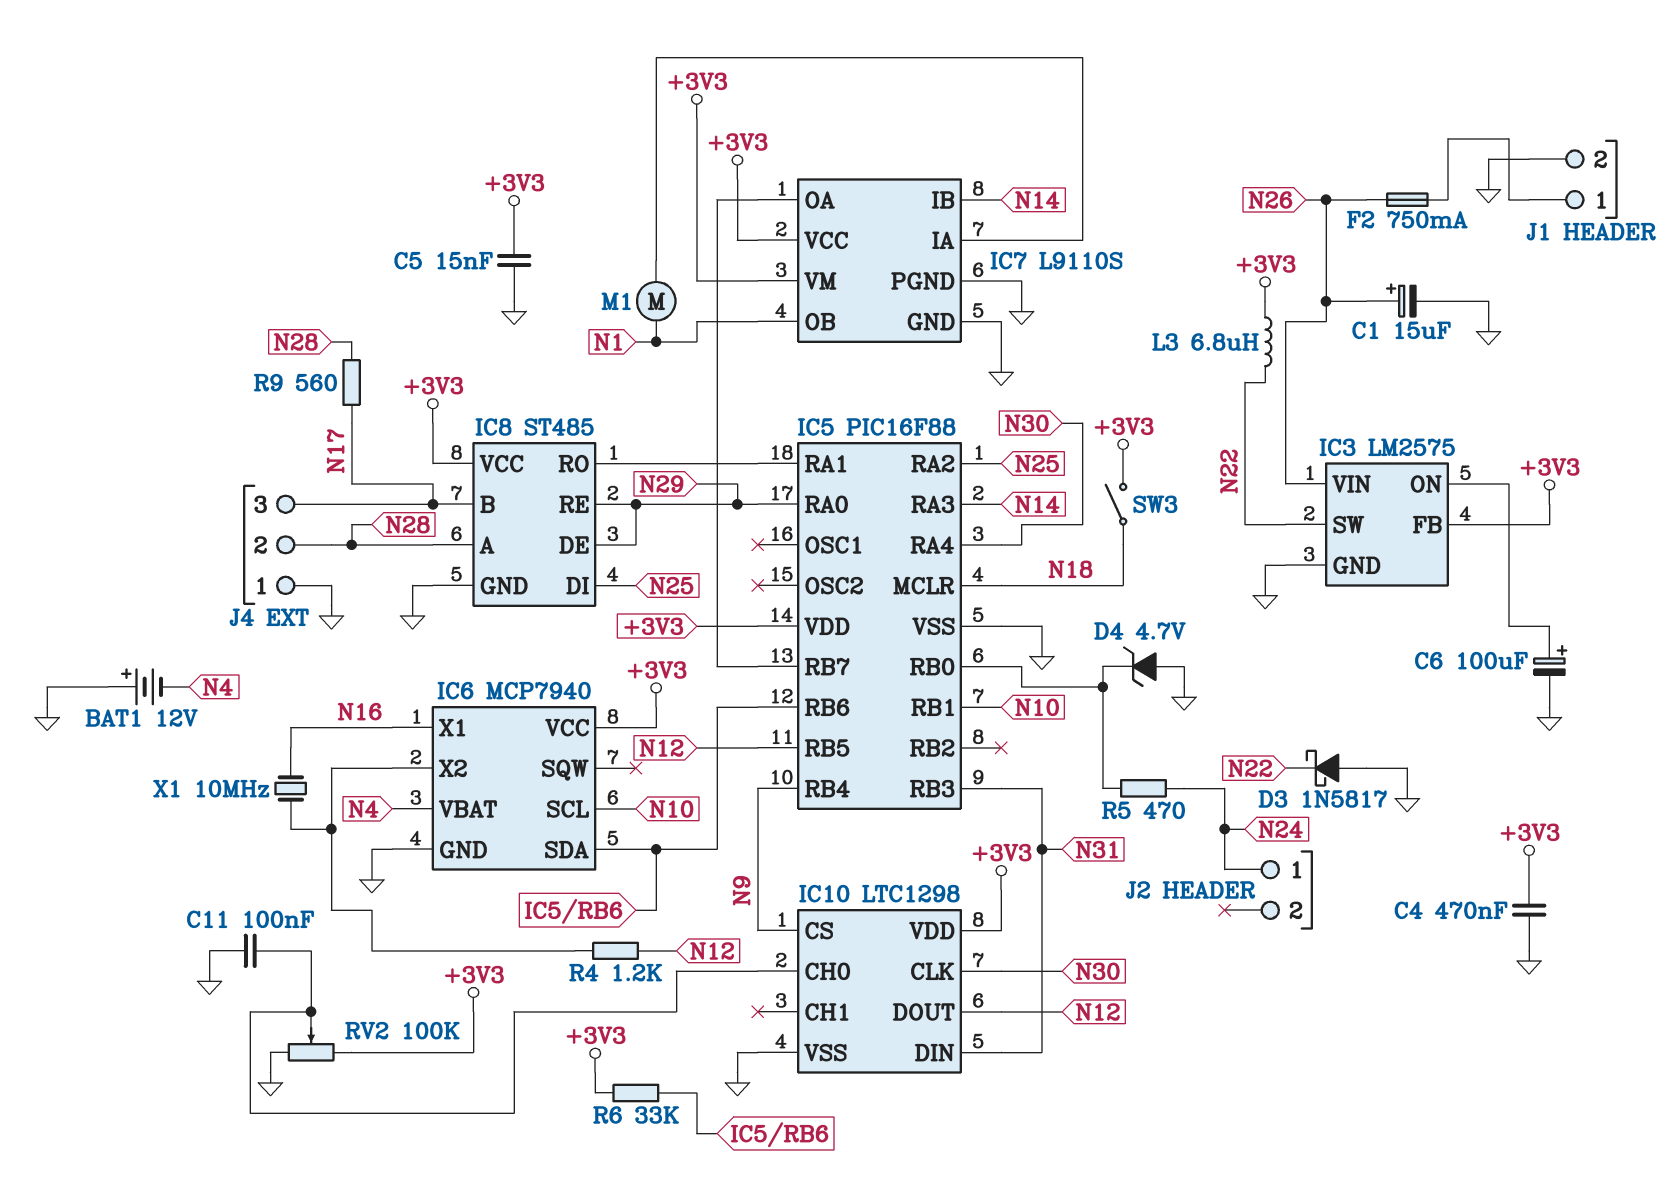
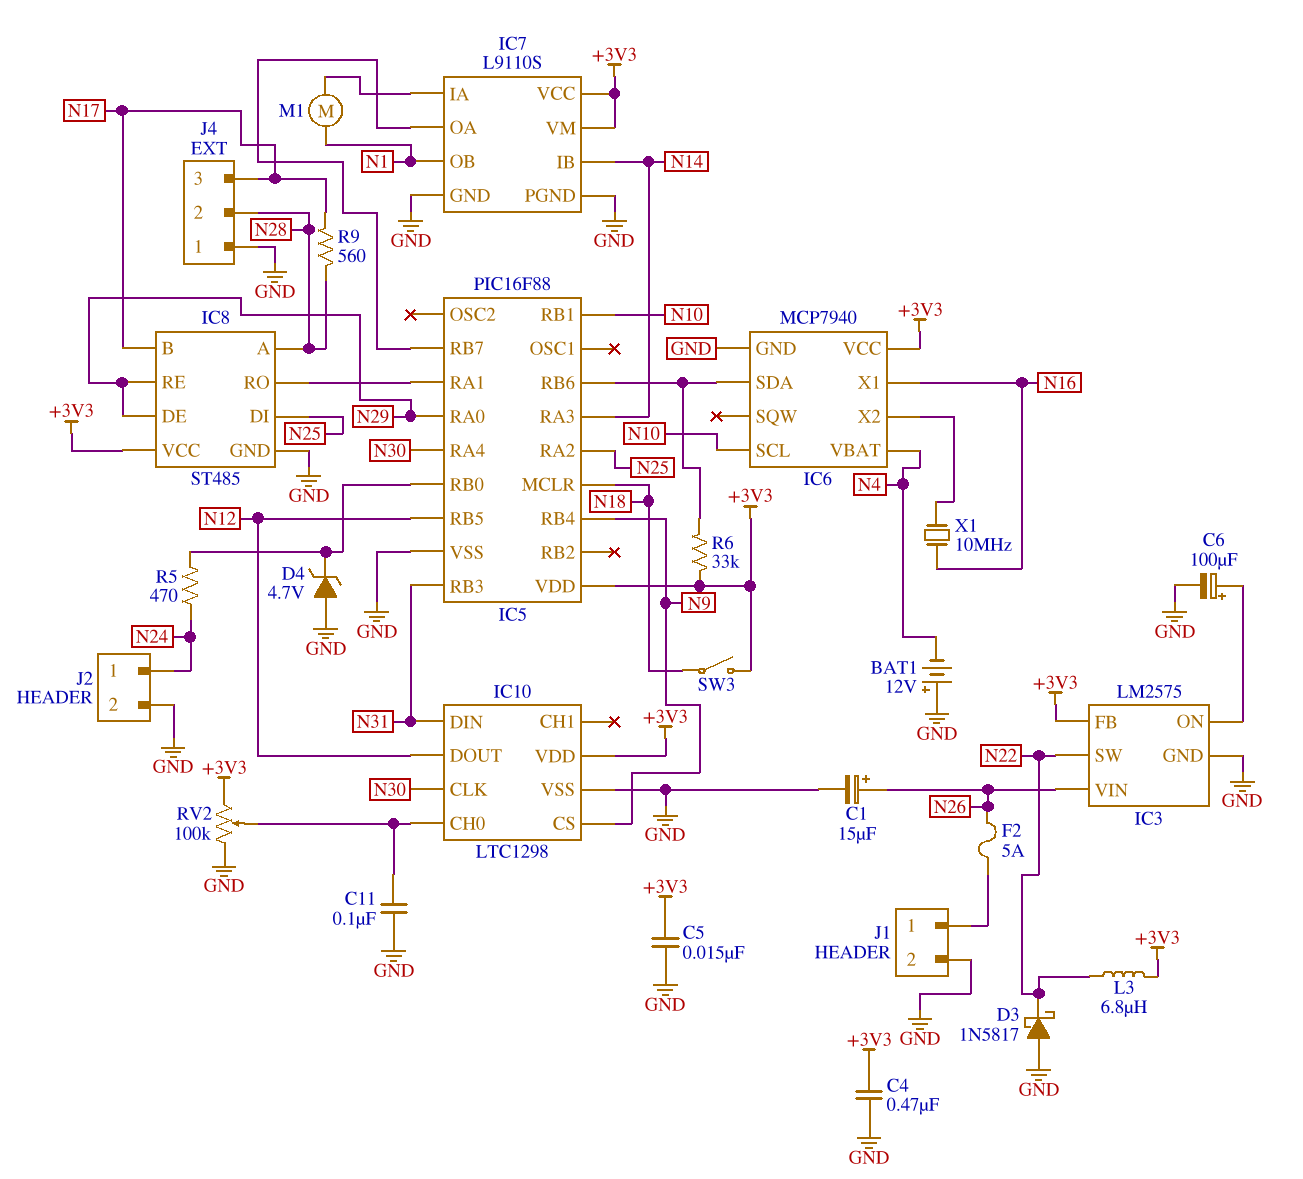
F2: 750mA (J1/1, N26) -> 5A (J1/1, N26)
J2 pin 2: none -> GND
R4: 1.2k (IC6/X2, N12) -> none

